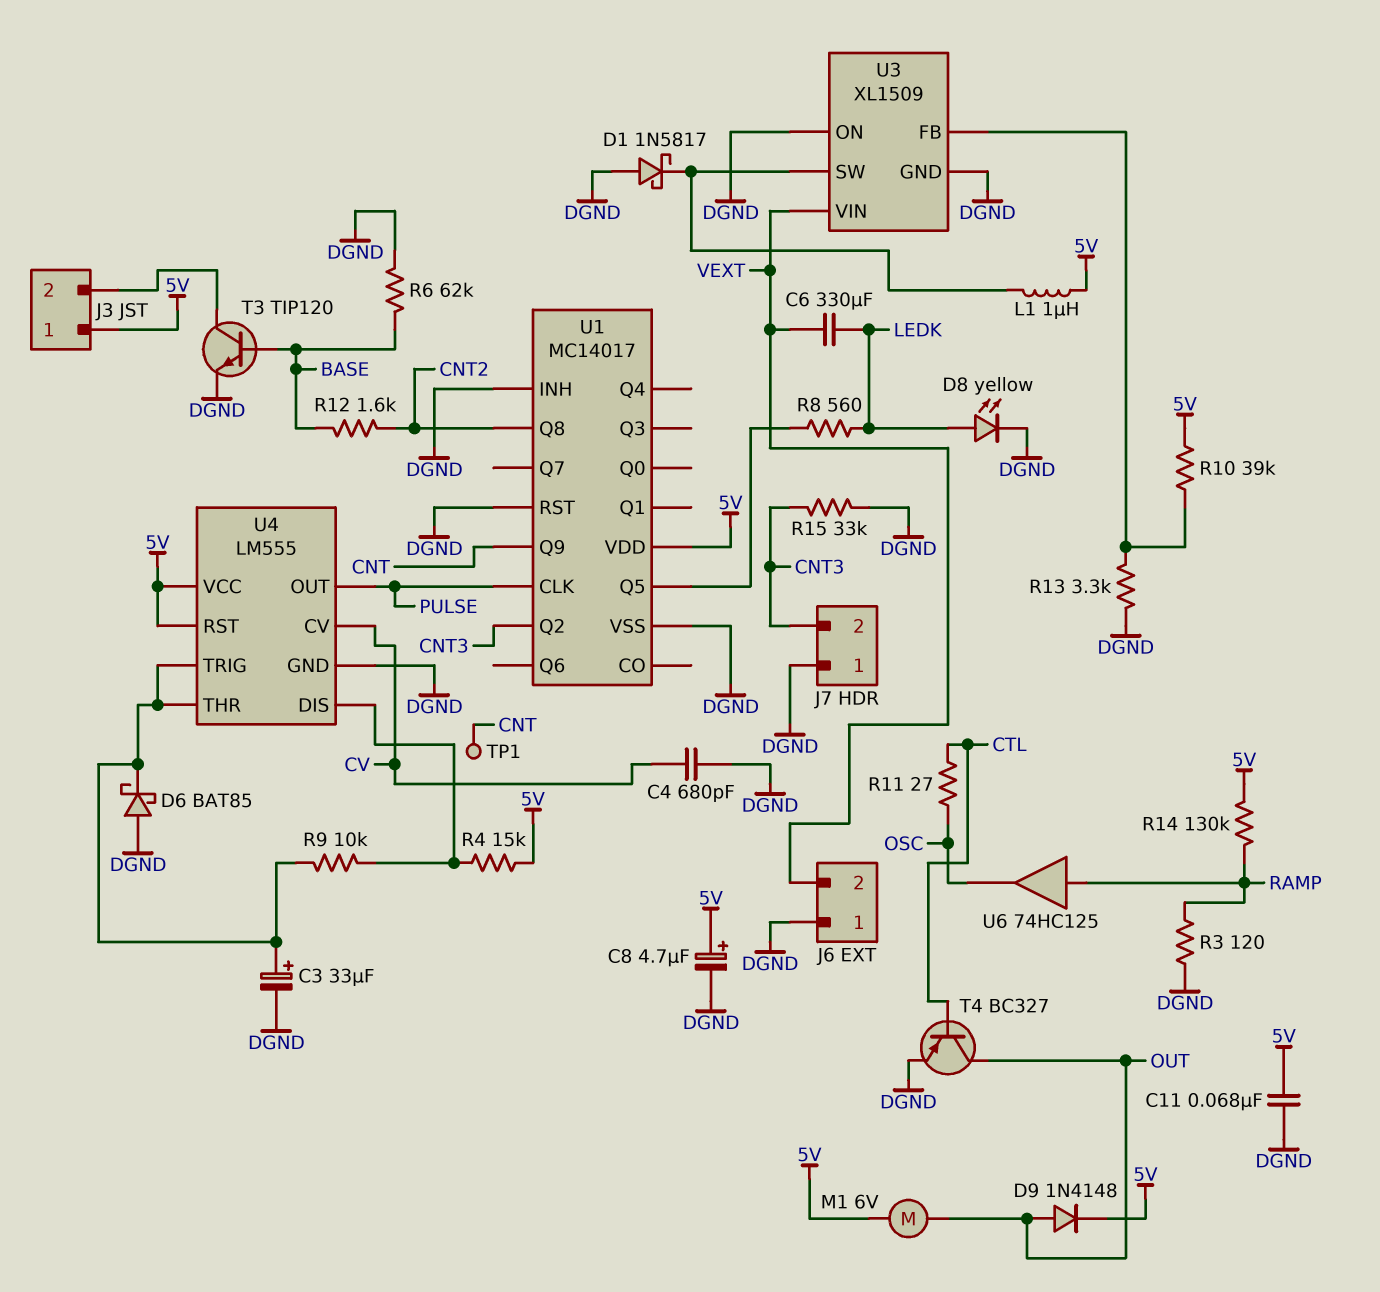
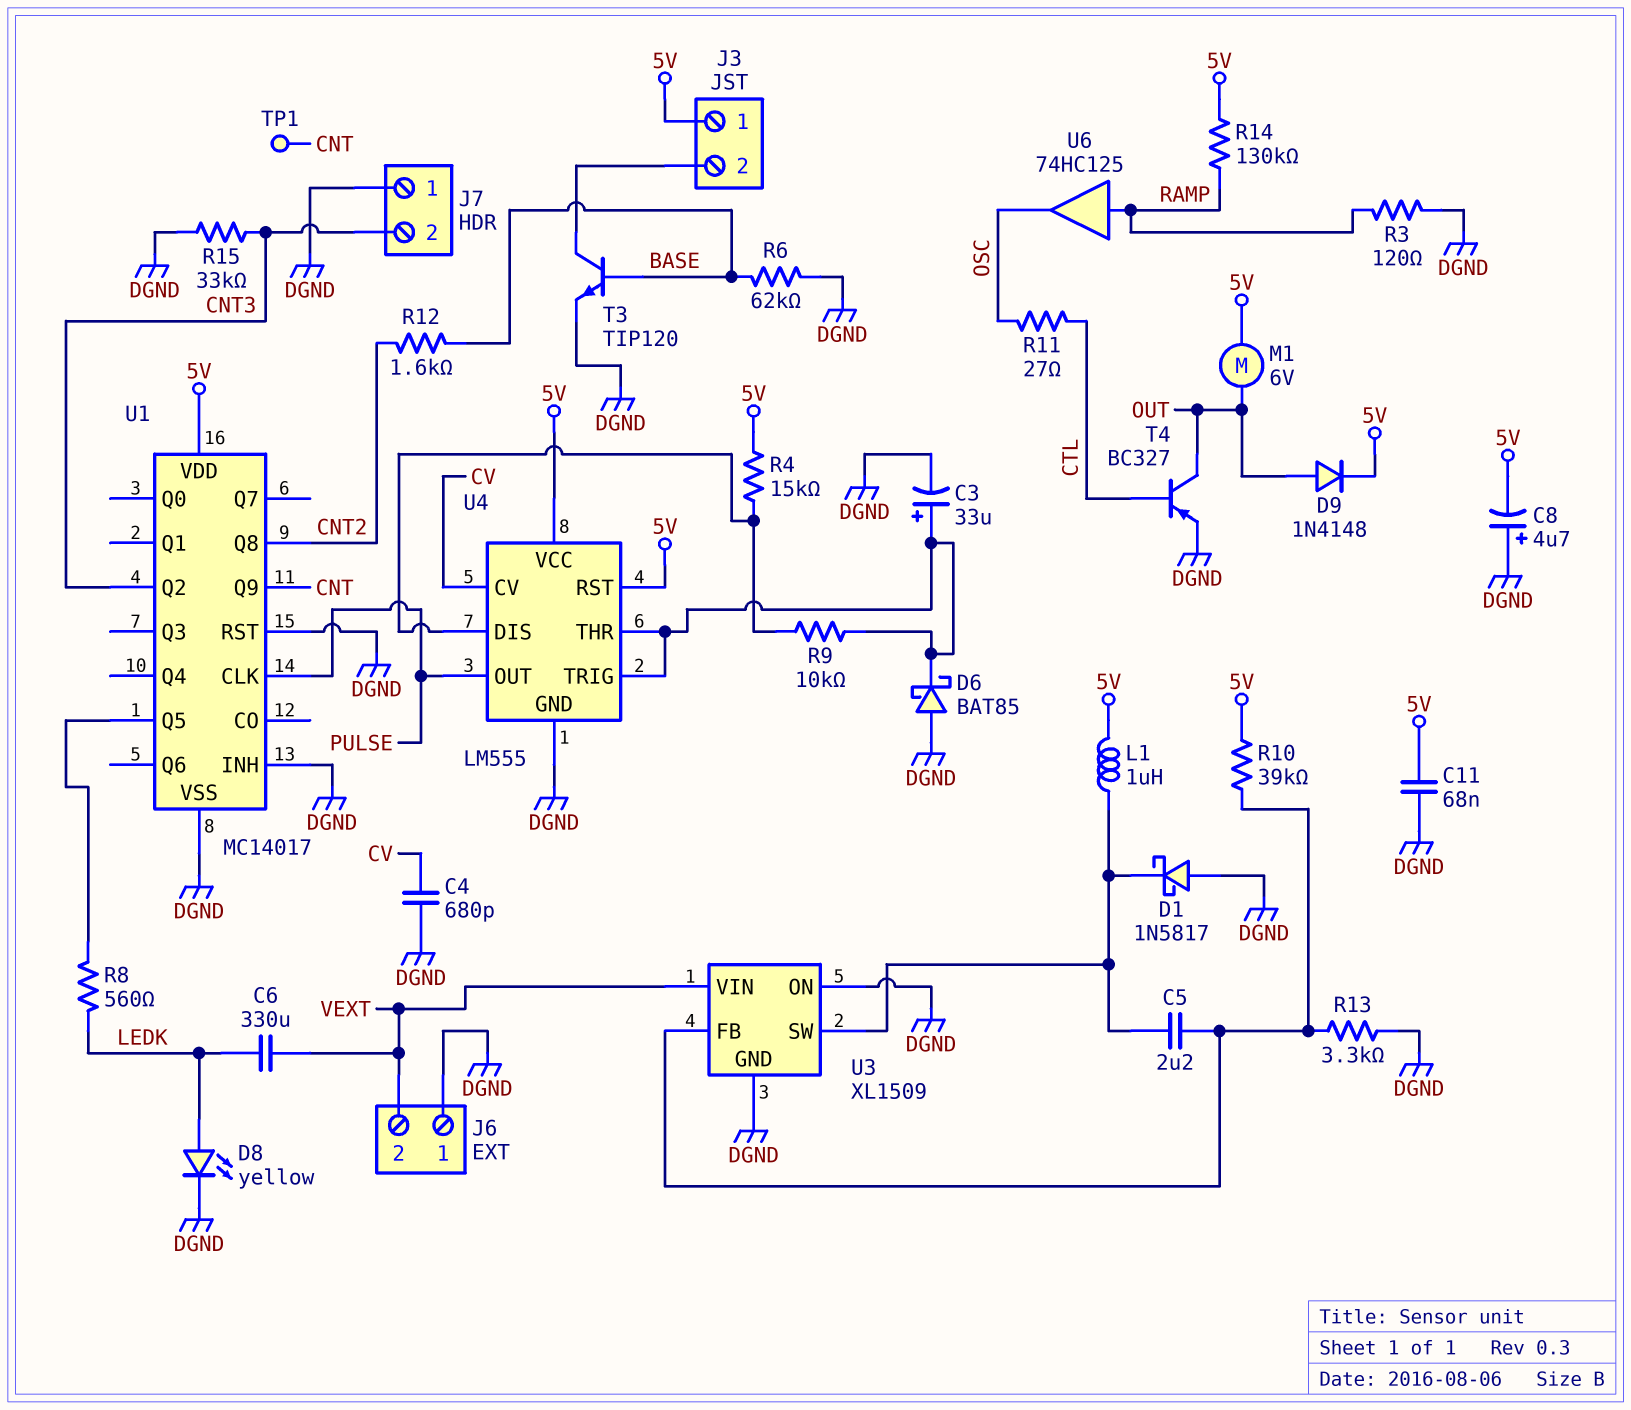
C5: none -> 2.2uF (U3/FB, U3/SW)
C8: 4.7uF (plus 5V, minus DGND) -> 4.7uF (plus DGND, minus 5V)

